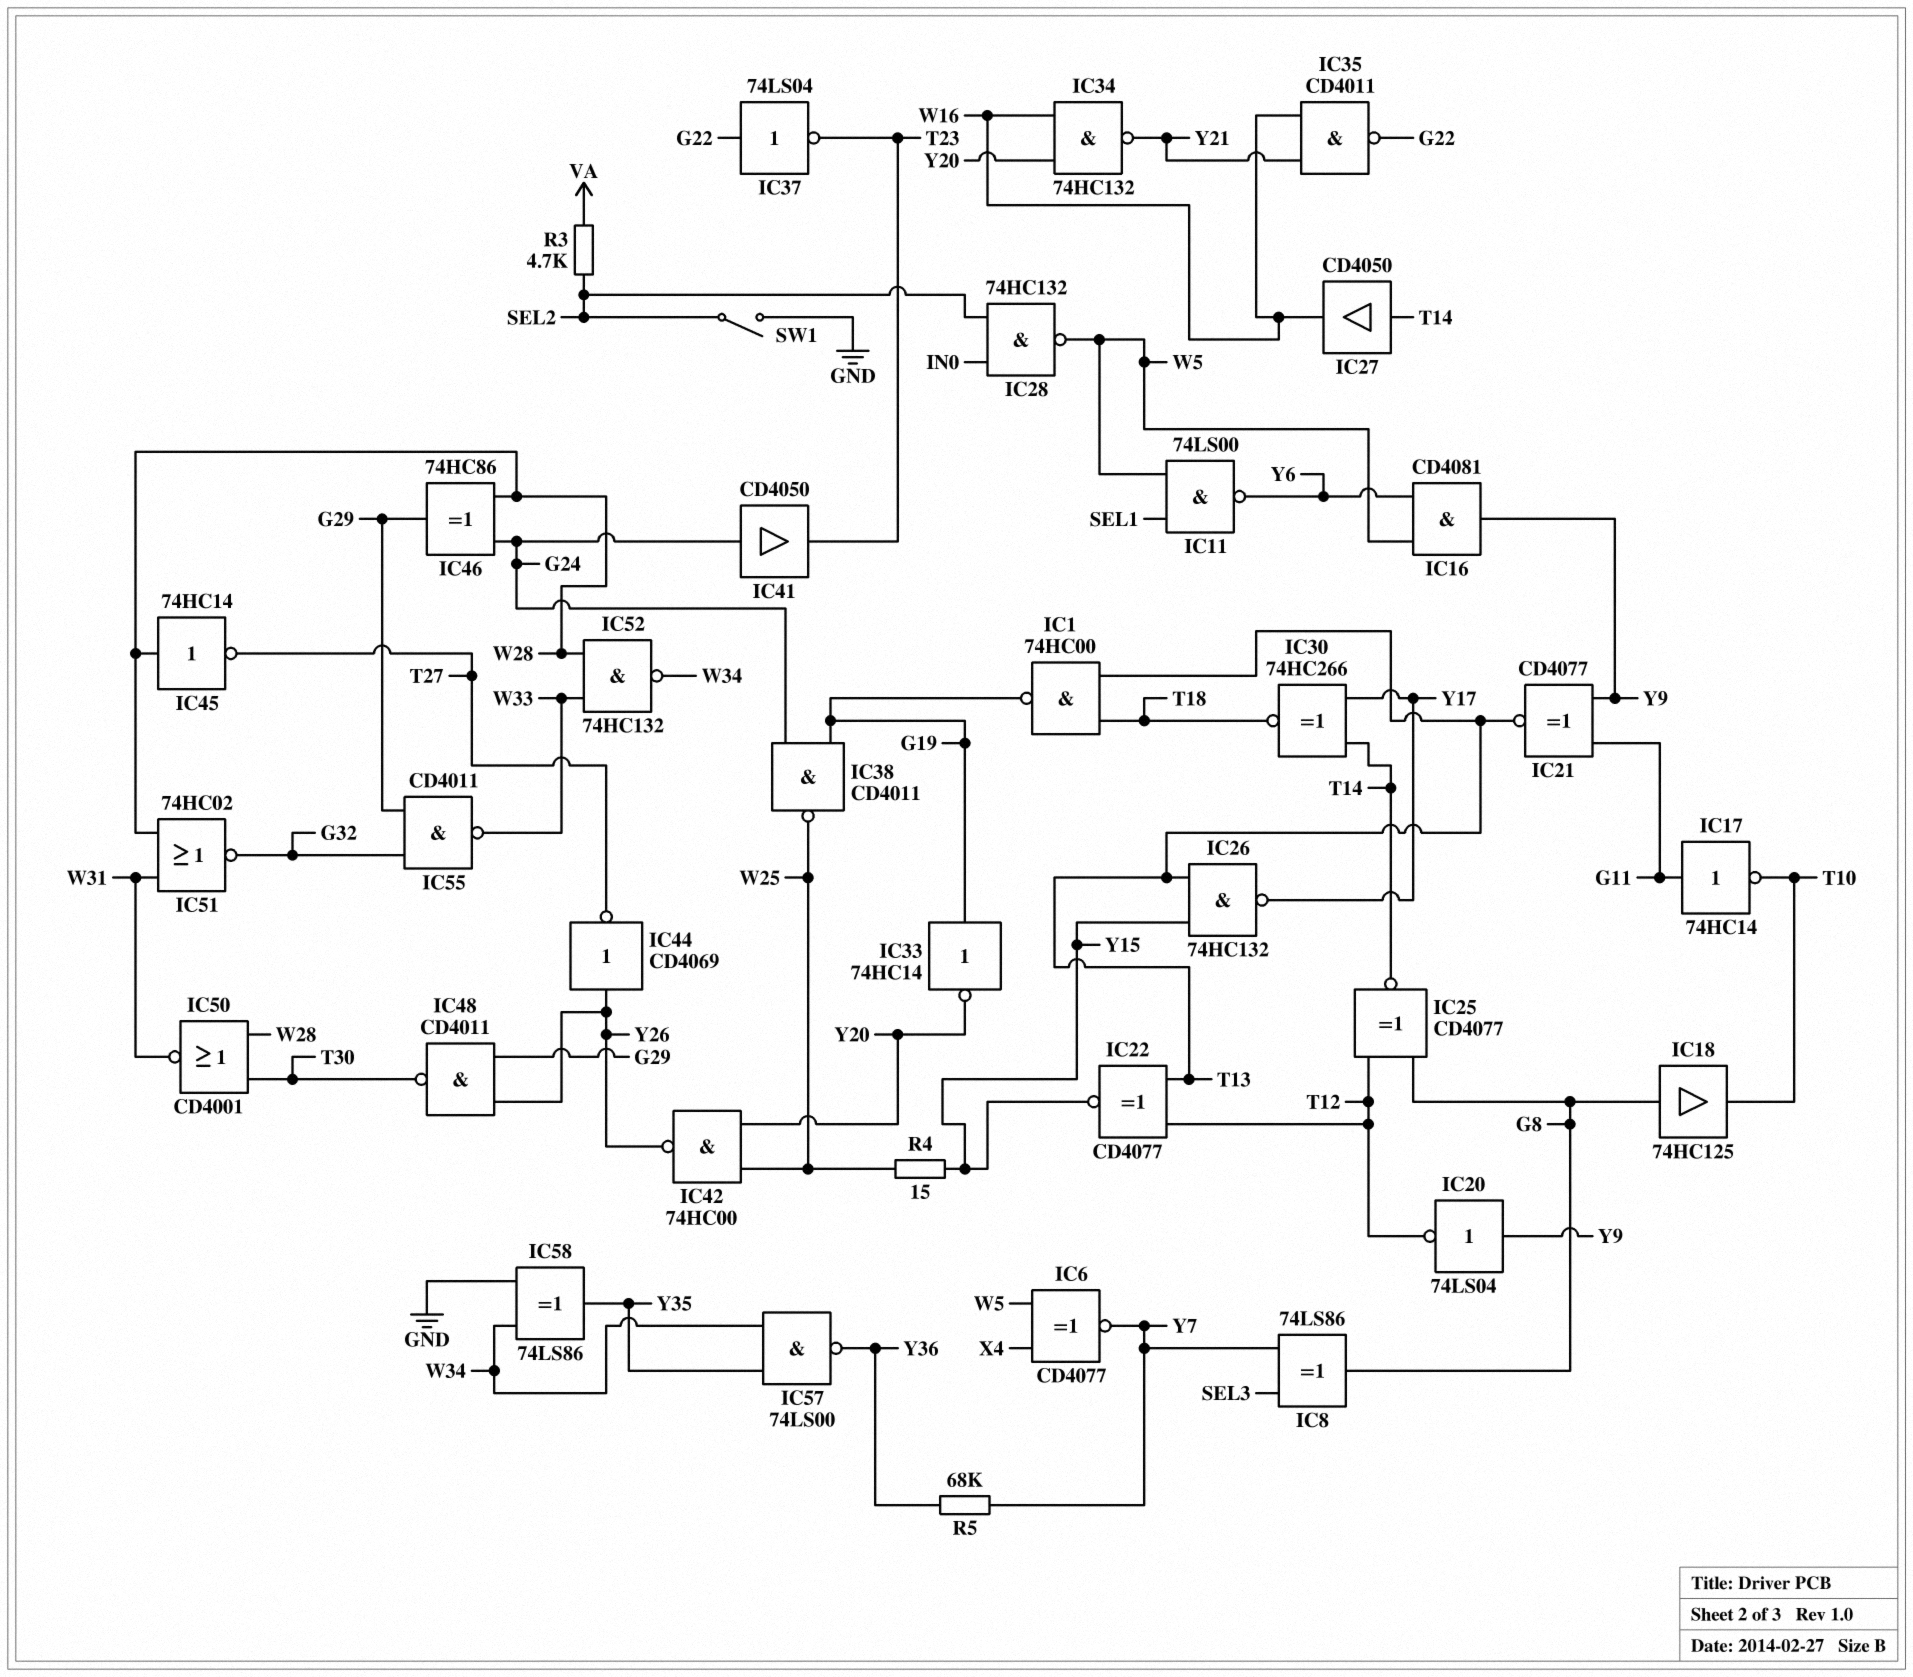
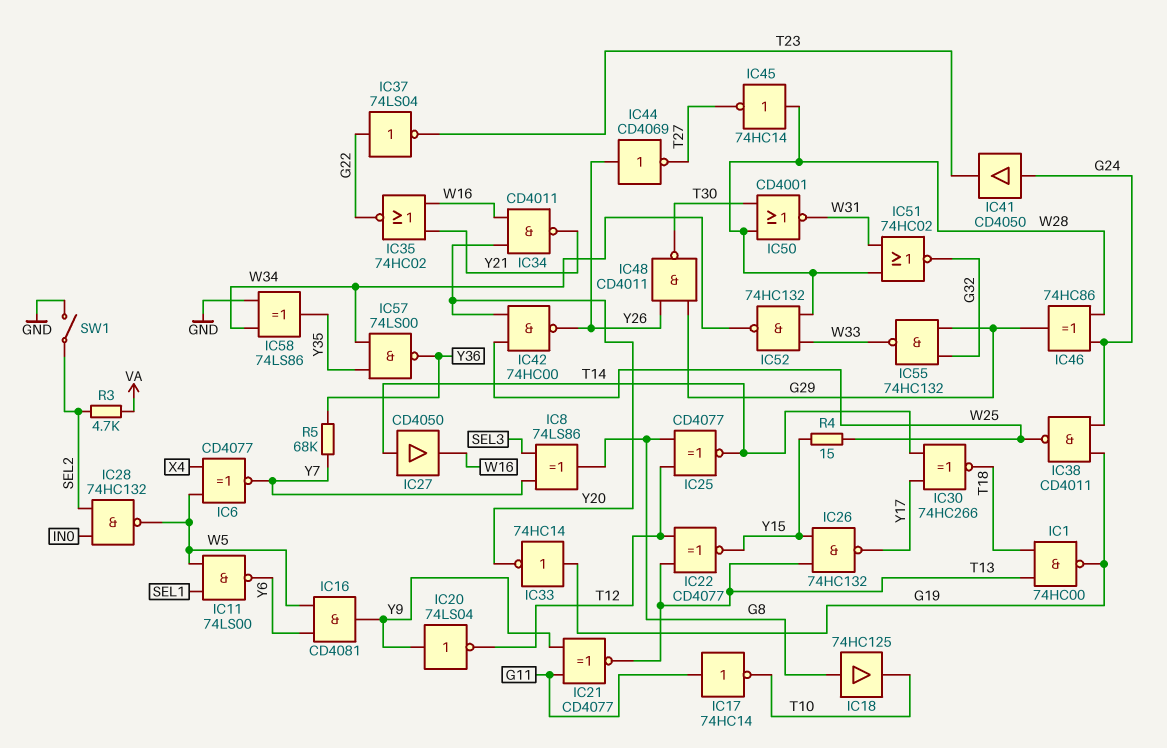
IC34: NAND 74HC132 (in W16, in Y20, out Y21) -> NAND CD4011 (in W16, in Y20, out Y21)
IC35: NAND CD4011 (in W16, in Y21, out G22) -> NOR 74HC02 (in W16, in Y21, out G22)
IC55: NAND CD4011 (in G29, in G32, out W33) -> NAND 74HC132 (in G29, in G32, out W33)

